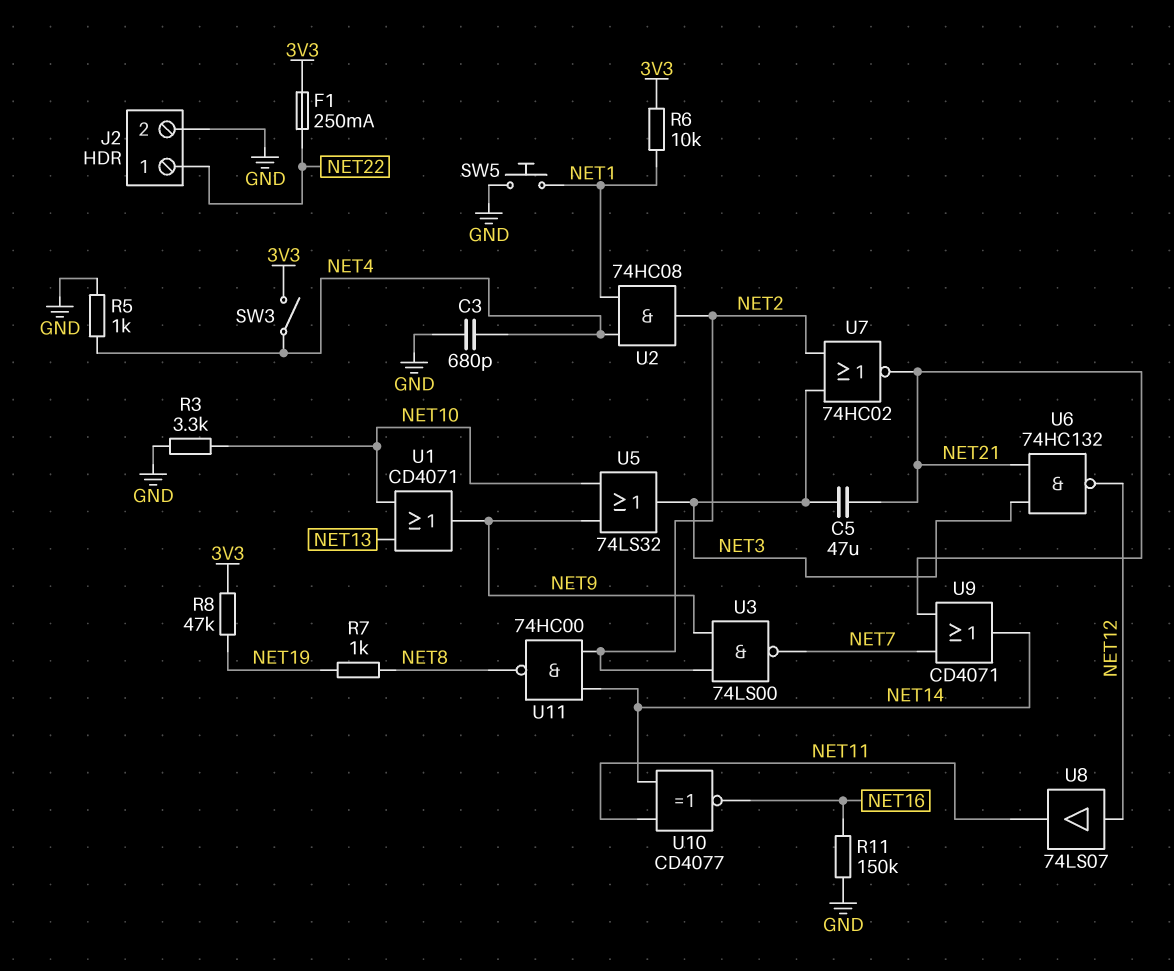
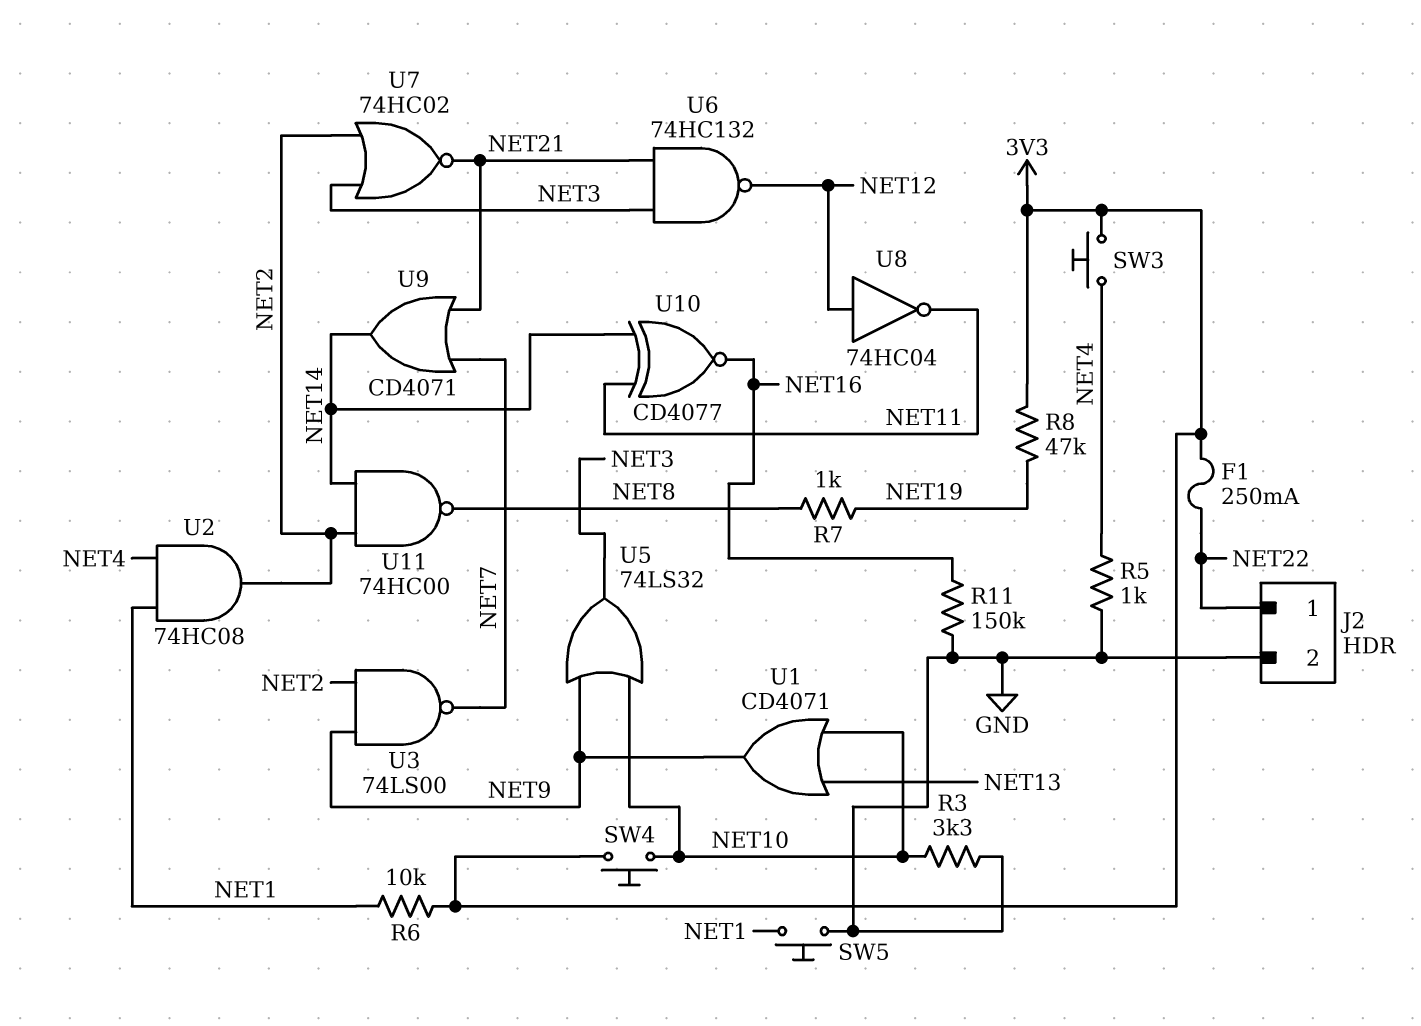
C3: 680pF (GND, NET4) -> none
C5: 47uF (NET3, NET21) -> none
SW3: switch (3V3, NET4) -> button (3V3, NET4)
SW4: none -> button (3V3, NET10)
U8: buffer 74LS07 (in NET12, out NET11) -> NOT 74HC04 (in NET12, out NET11)

